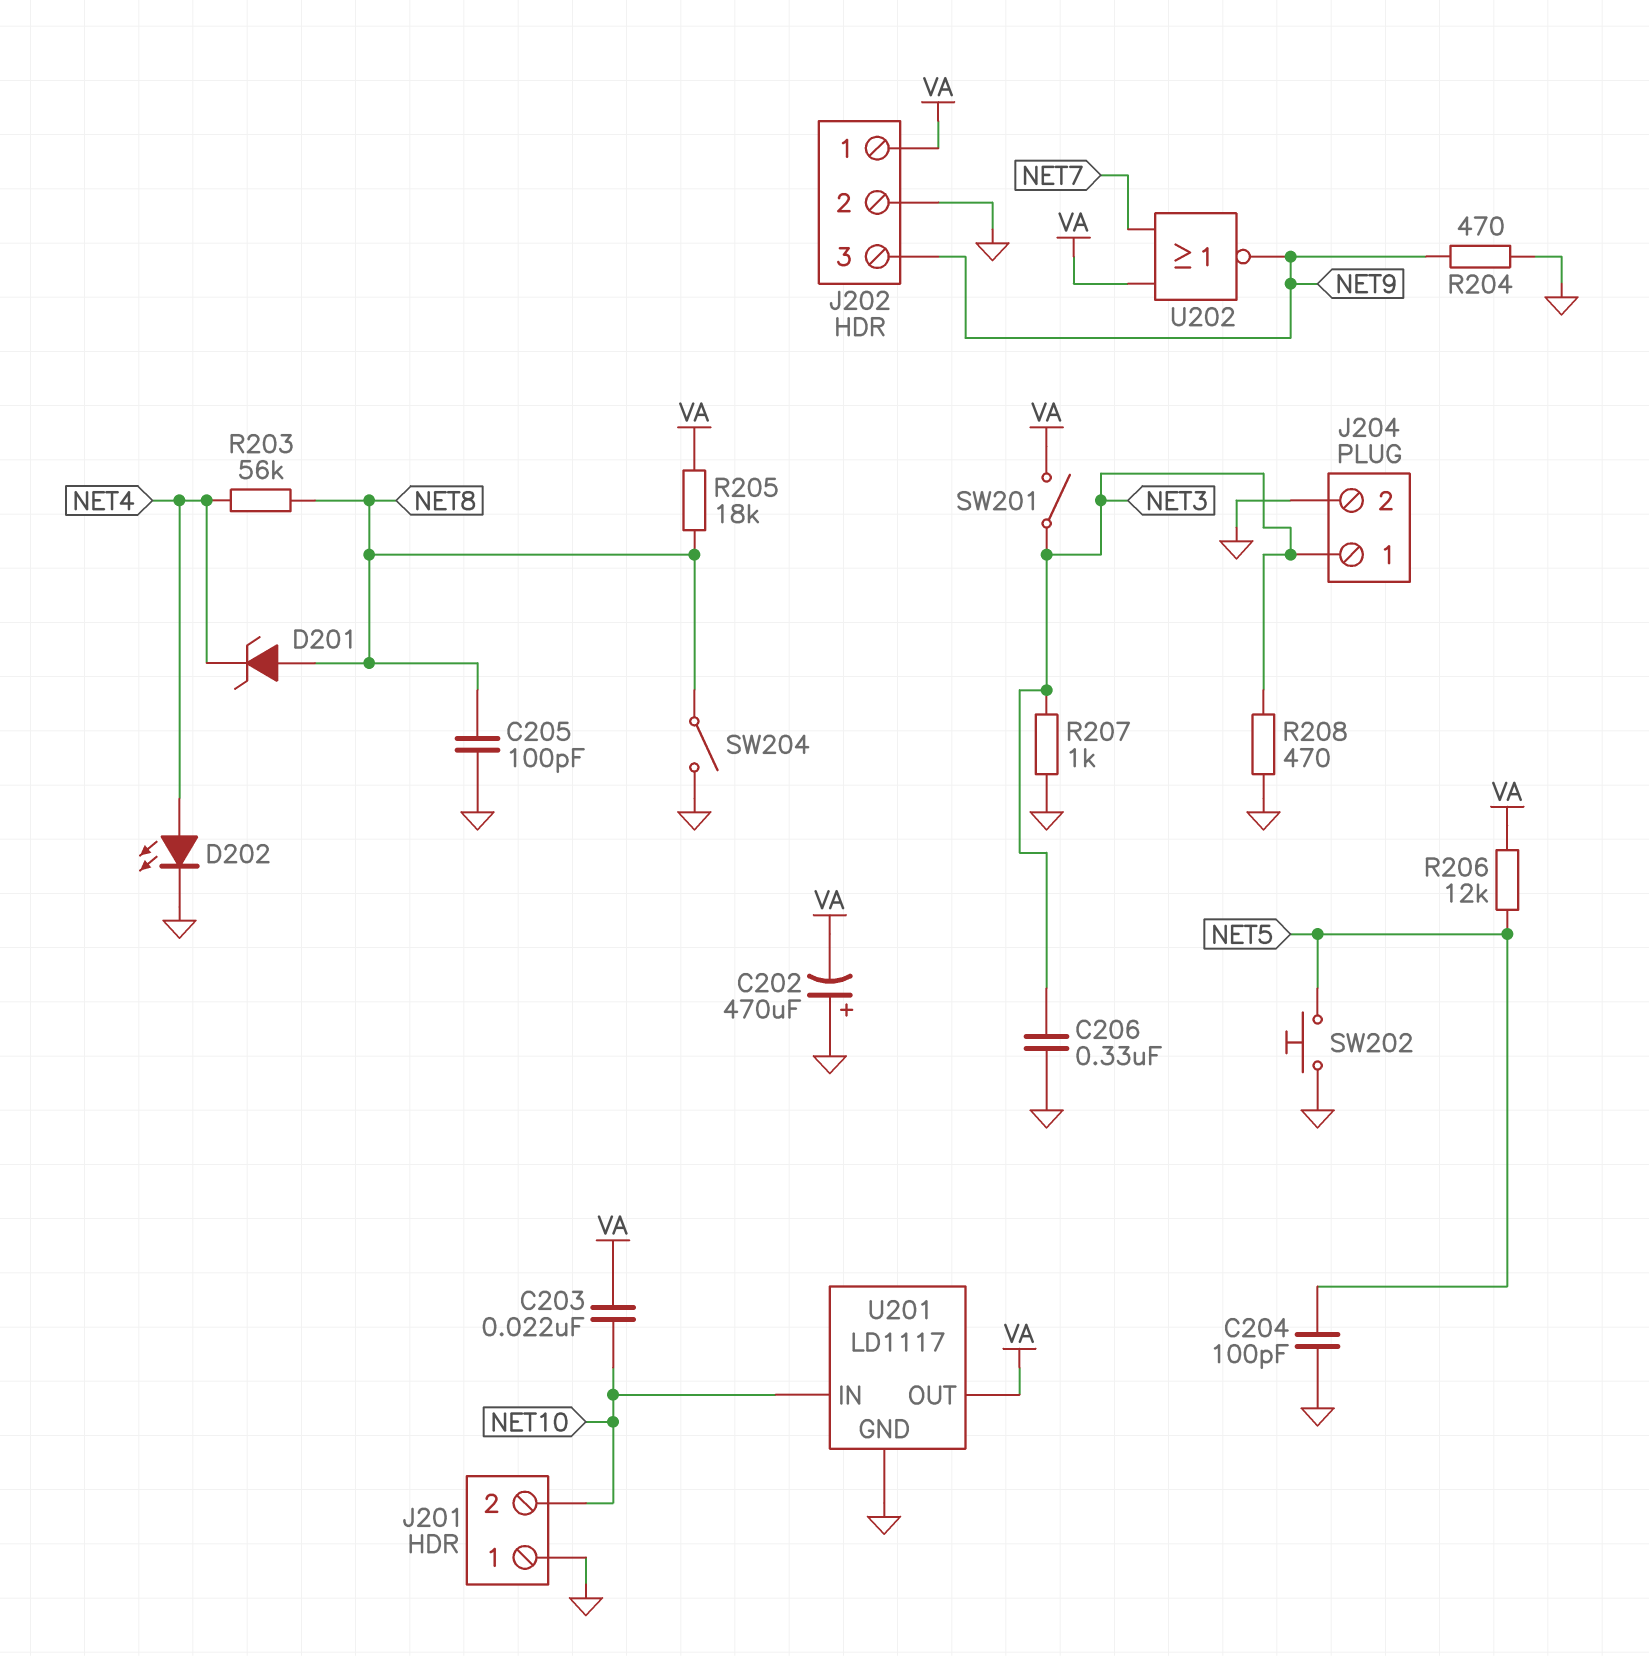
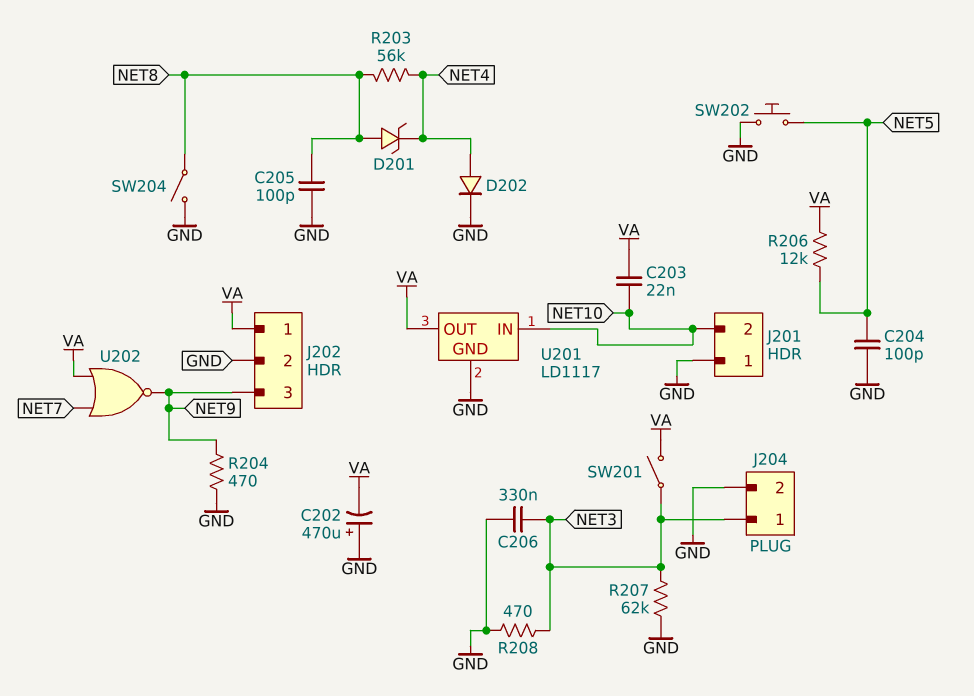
D202: LED (A NET4, K GND) -> diode (A NET4, K GND)
R205: 18k (NET8, VA) -> none
R207: 1k (GND, NET3) -> 62k (GND, NET3)

